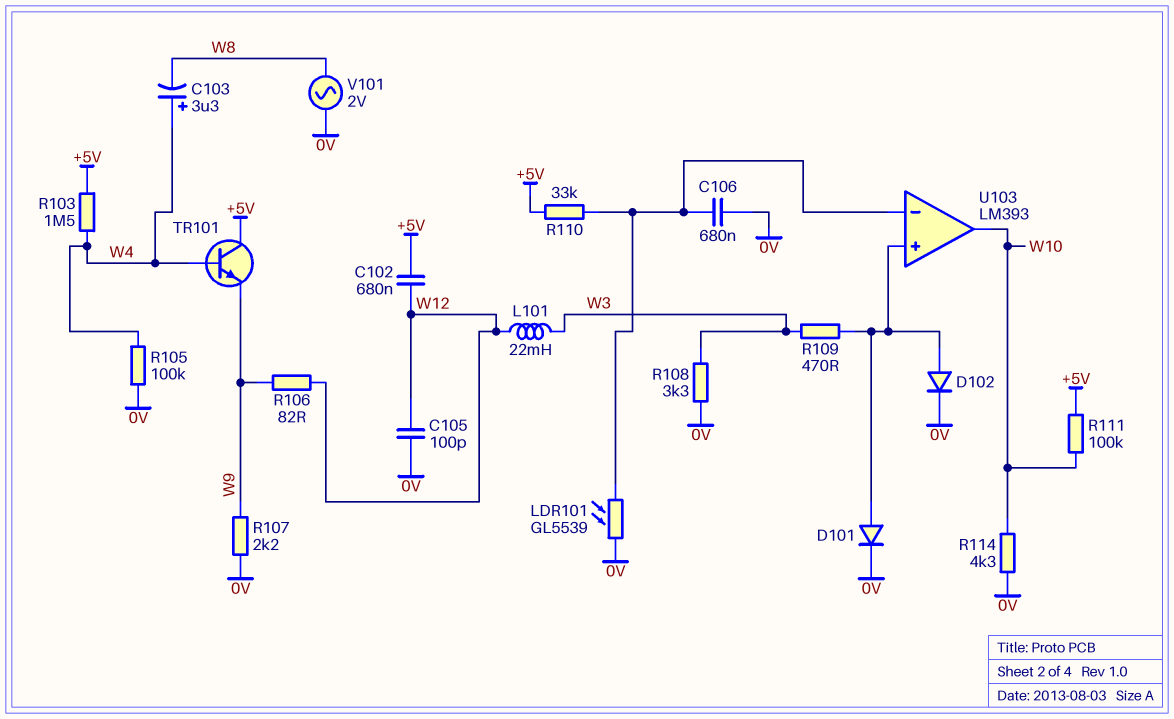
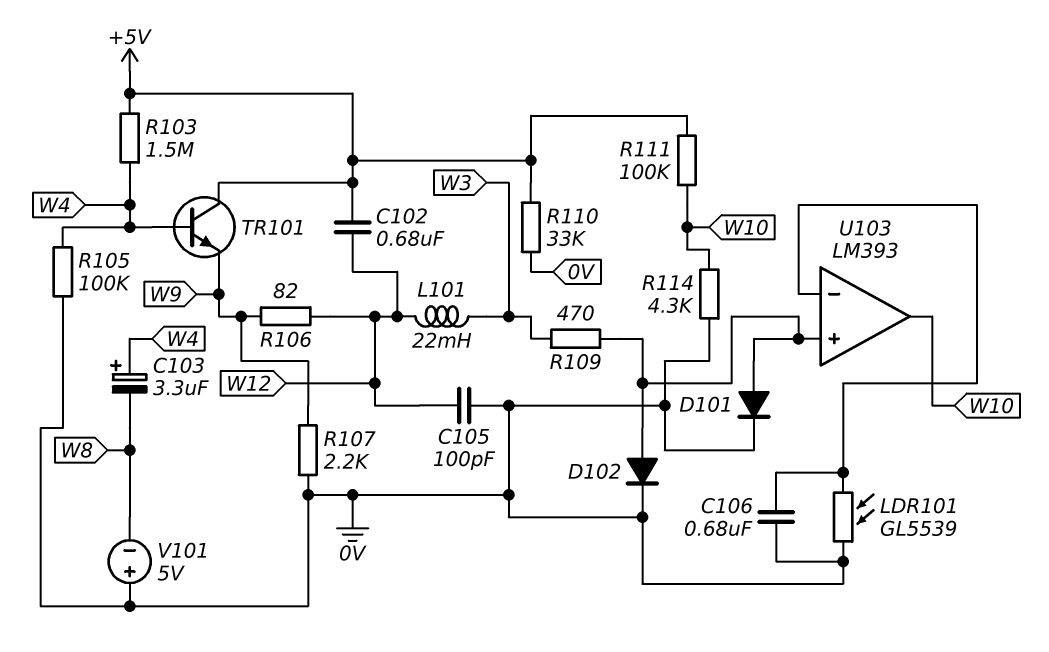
R108: 3.3k (0V, W3) -> none
R110: 33k (+5V, U103/in-) -> 33k (+5V, 0V)
V101: AC 2V (0V, W8) -> 5V (plus 0V, minus W8)

